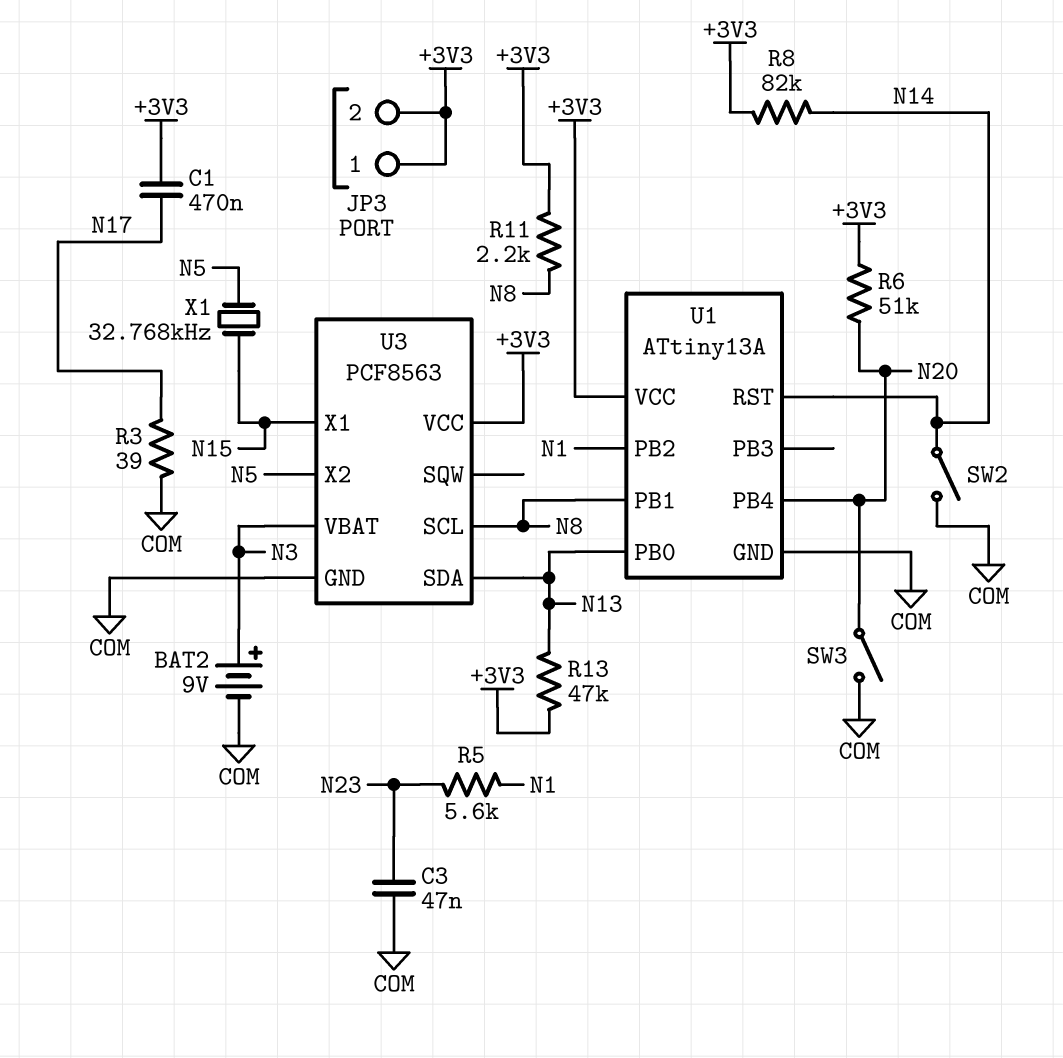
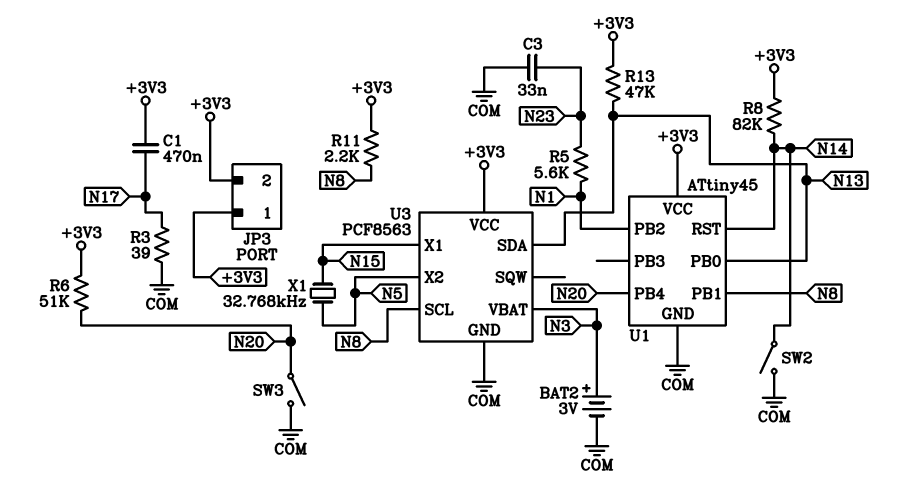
BAT2: 9V (plus N3, minus COM) -> 3V (plus N3, minus COM)
C3: 47nF (COM, N23) -> 33nF (COM, N23)
U1: ATtiny13A -> ATtiny45

